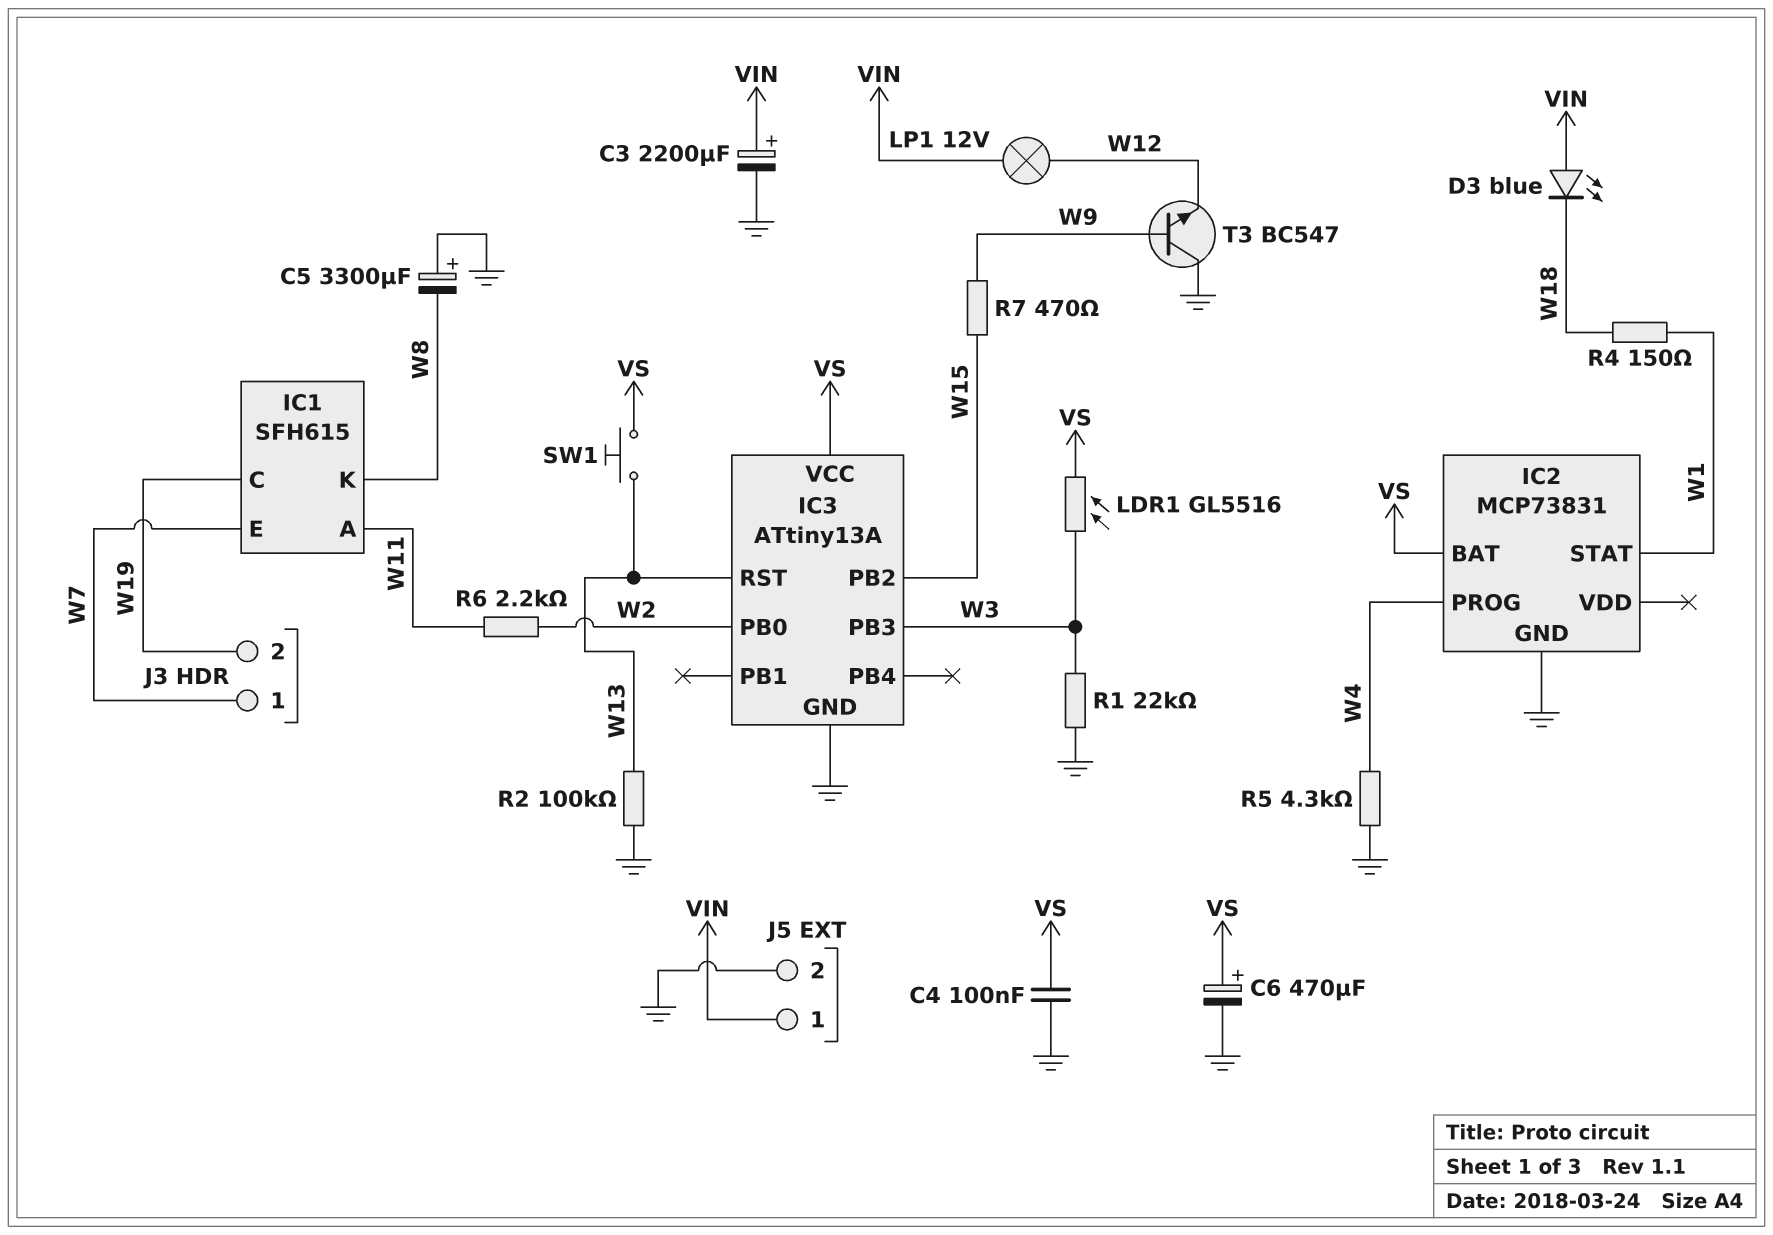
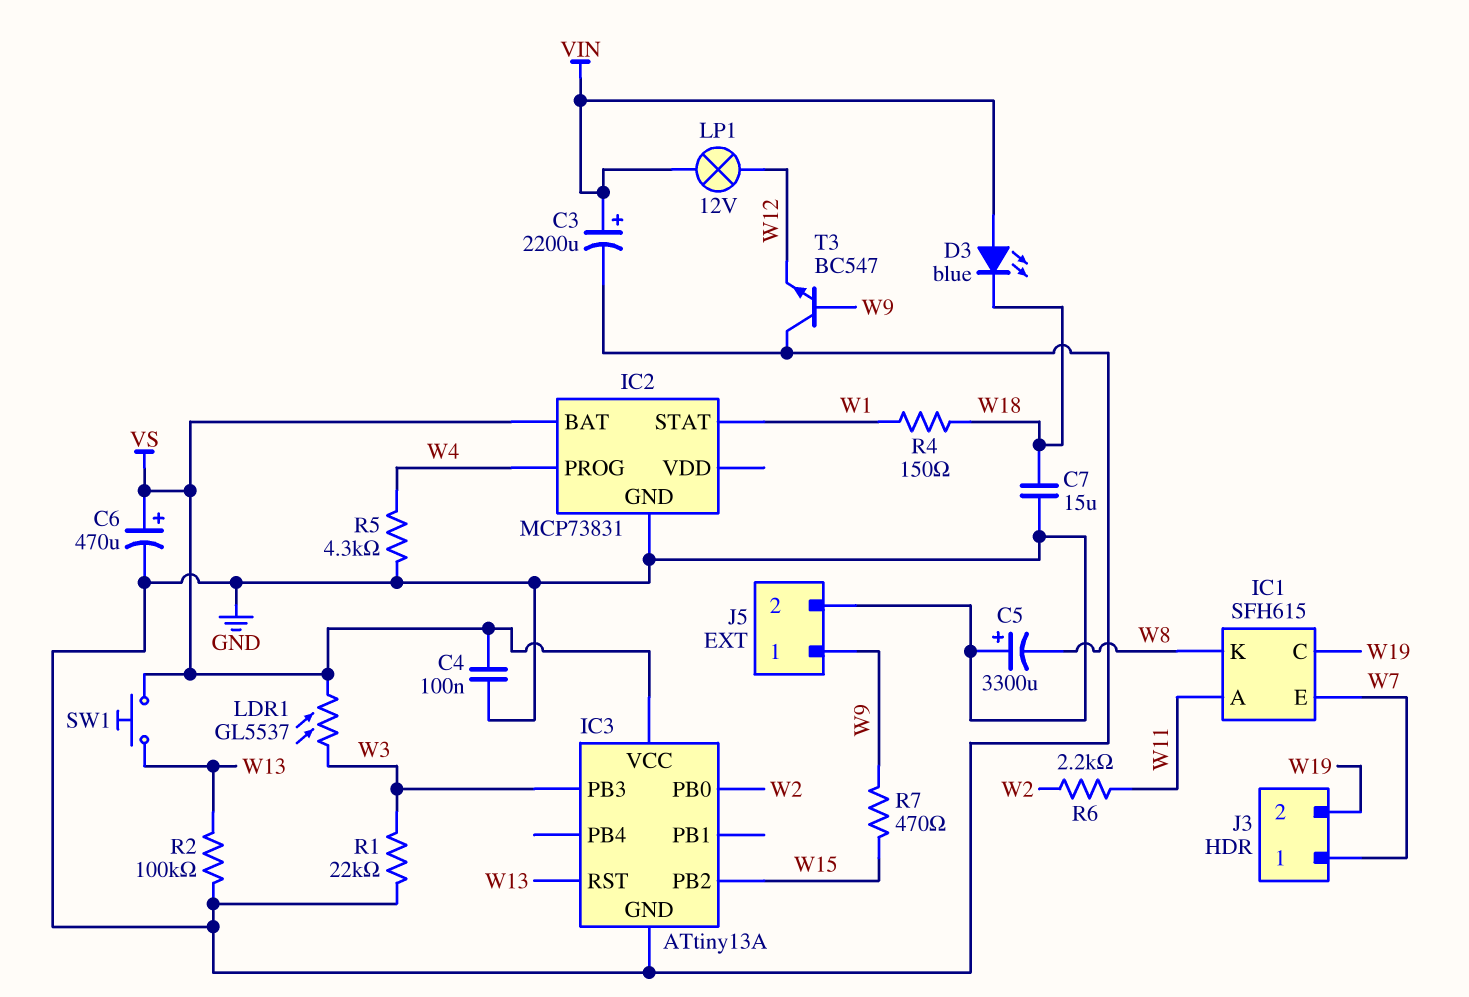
C7: none -> 15uF (GND, W18)
J5 pin 1: VIN -> W9
LDR1: GL5516 (VS, W3) -> GL5537 (VS, W3)

